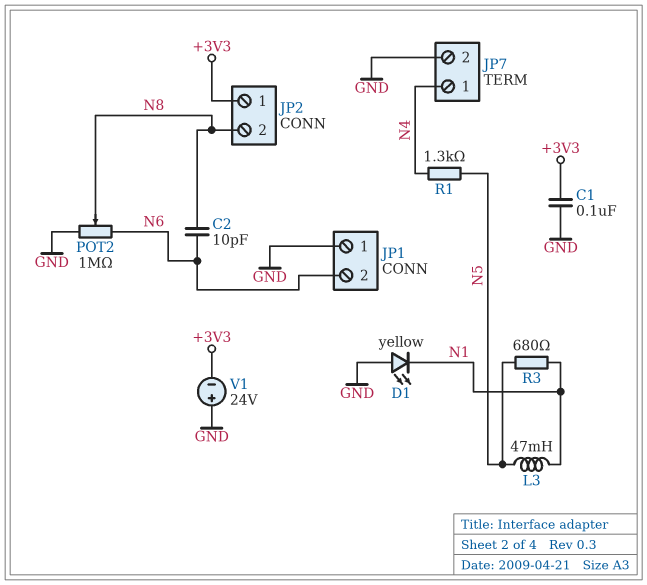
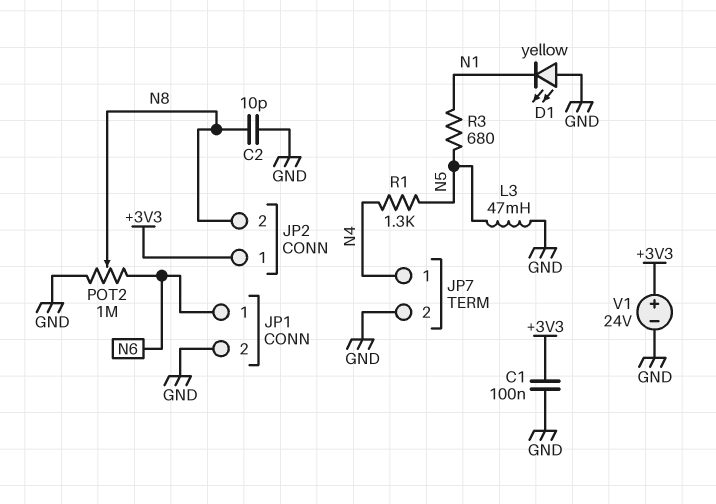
C2: 10pF (N6, N8) -> 10pF (GND, N8)
JP1 pin 1: GND -> N6
JP1 pin 2: N6 -> GND
L3: 47mH (N1, N5) -> 47mH (GND, N5)
V1: 24V (plus GND, minus +3V3) -> 24V (plus +3V3, minus GND)

